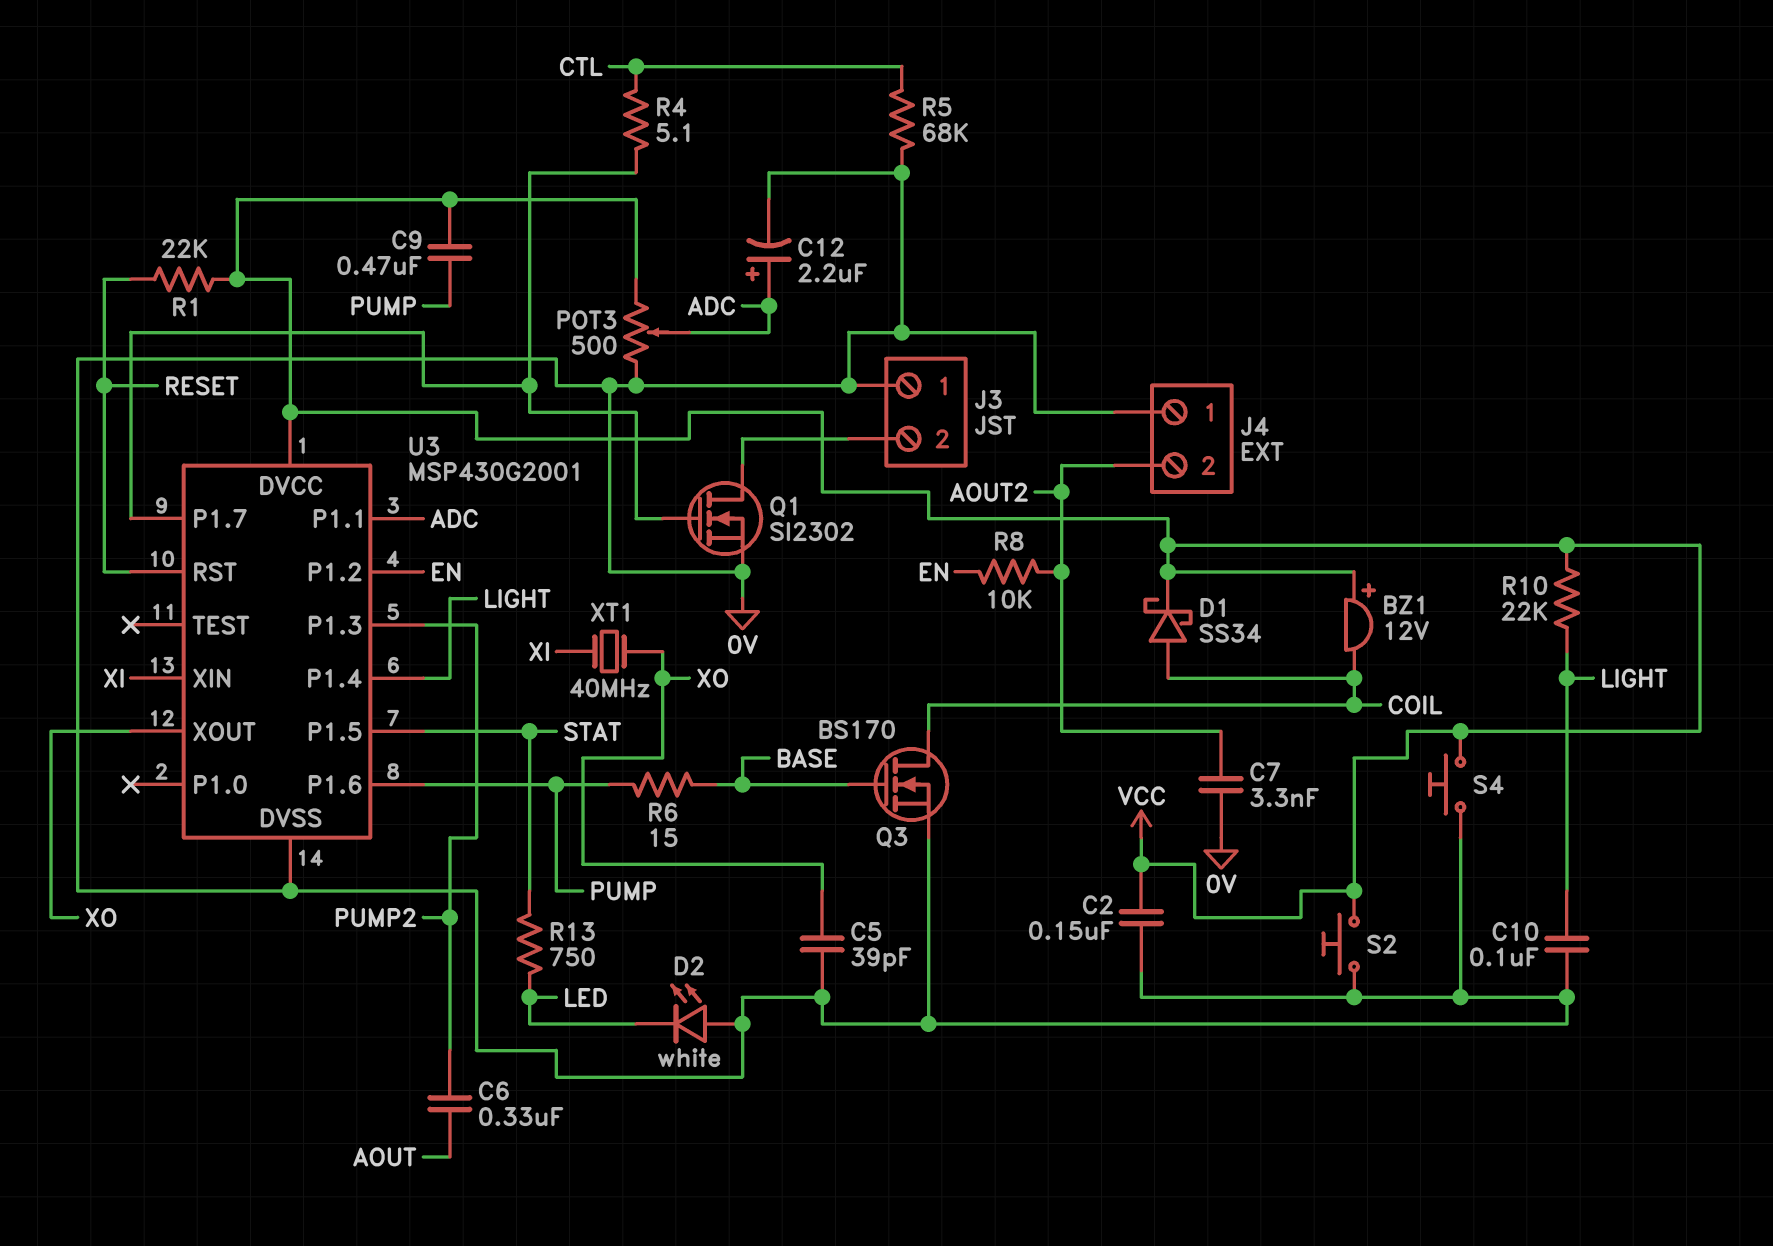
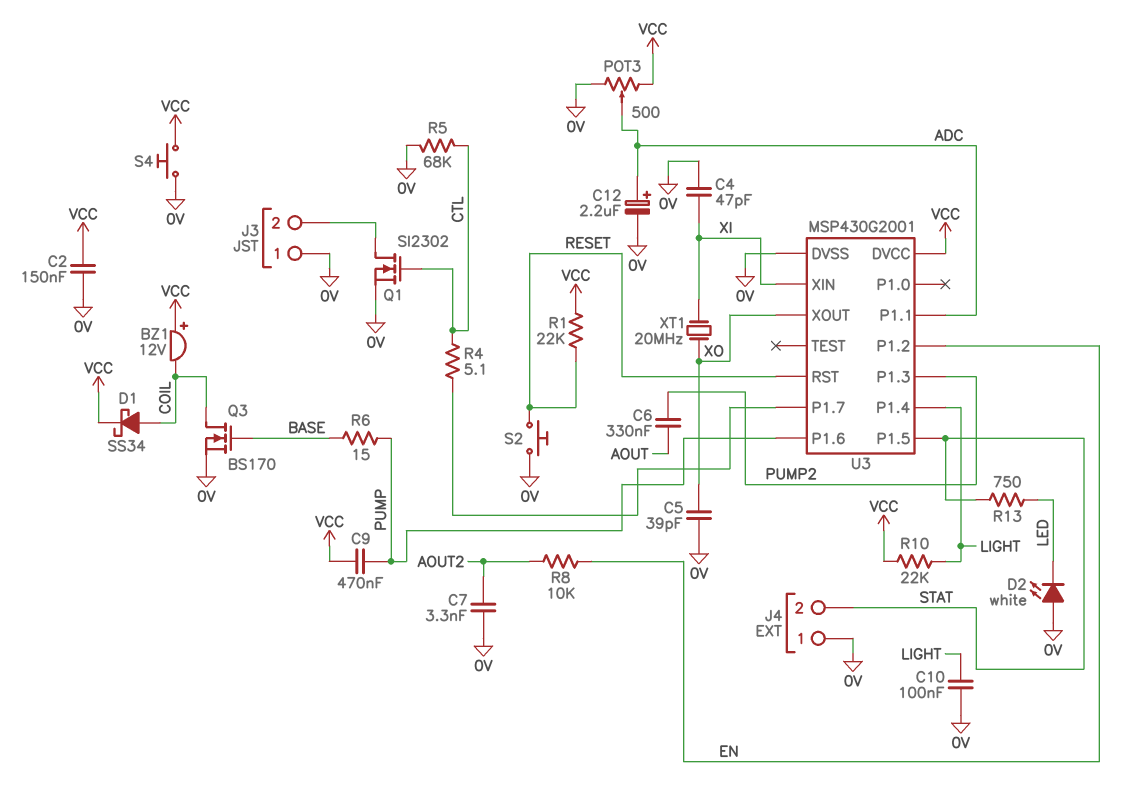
C4: none -> 47pF (0V, XI)
J4 pin 2: AOUT2 -> STAT
Q1: NMOS SI2302 (G U3/P1.7, D J3/2, S 0V) -> NMOS SI2302 (G CTL, D J3/2, S 0V)
S2: button (0V, VCC) -> button (0V, RESET)
XT1: 40MHz (XI, XO) -> 20MHz (XI, XO)

